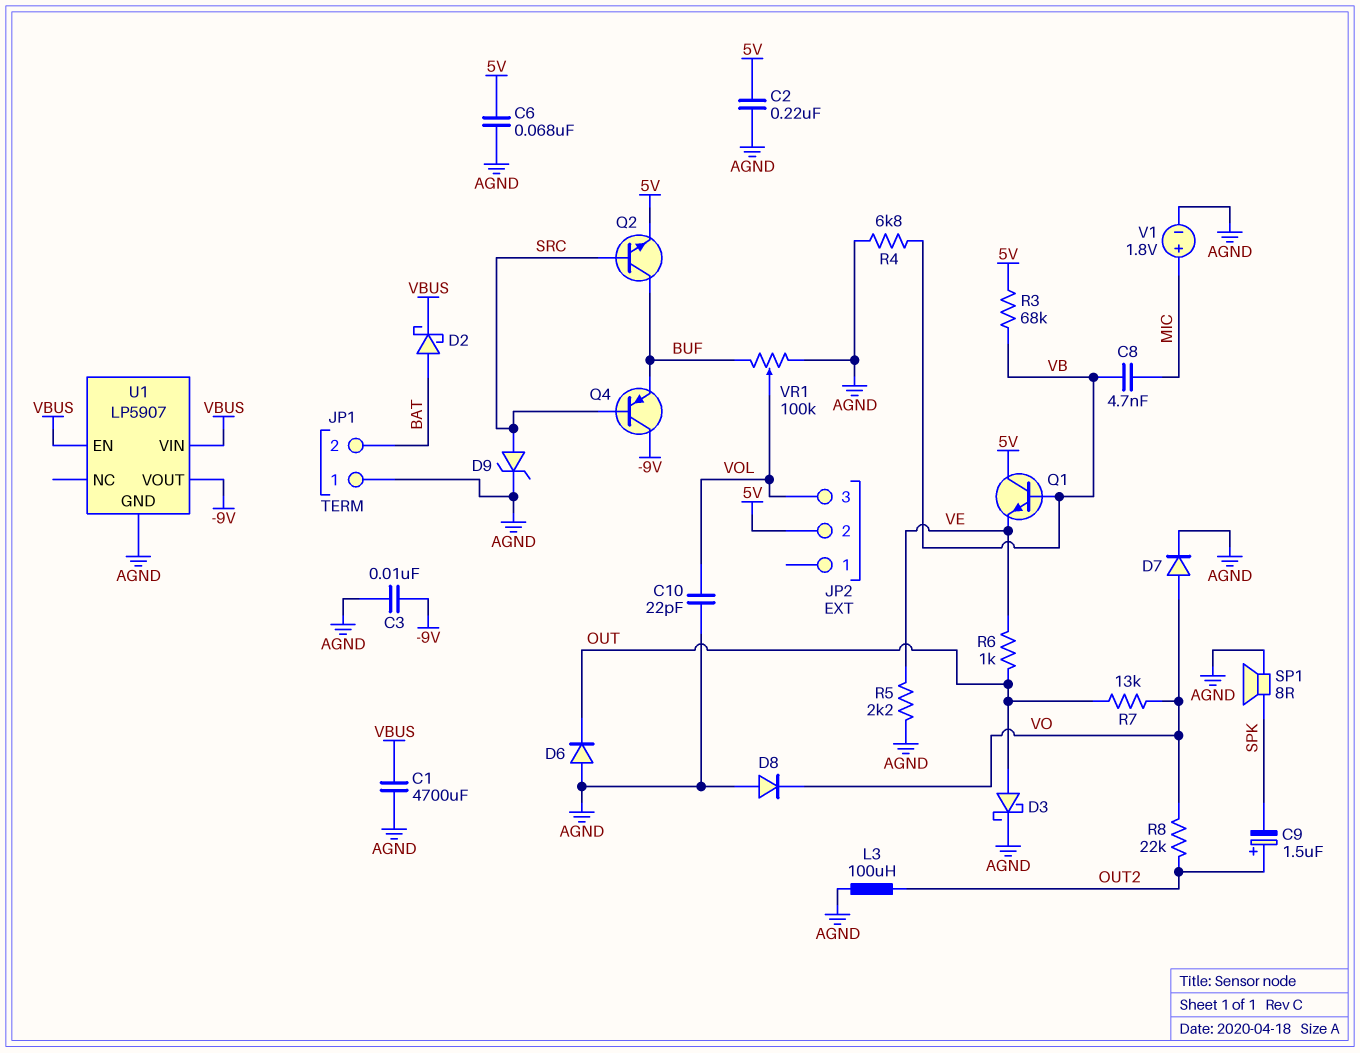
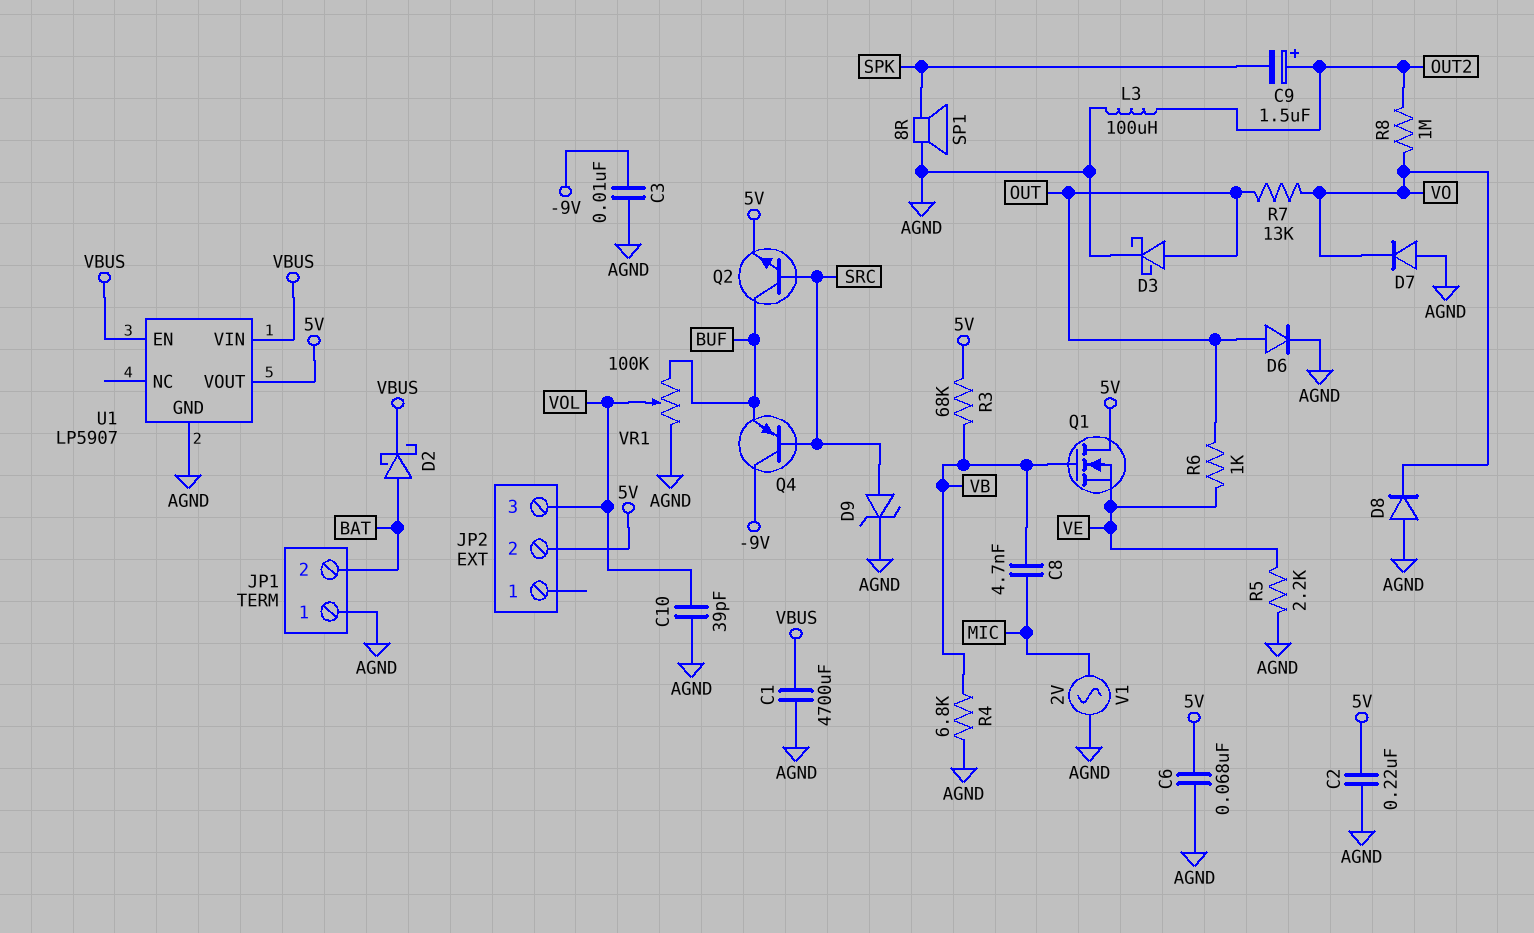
C10: 22pF (AGND, VOL) -> 39pF (AGND, VOL)
D6: diode (A AGND, K OUT) -> diode (A OUT, K AGND)
D7: diode (A VO, K AGND) -> diode (A AGND, K VO)
Q1: NPN (B VB, C 5V, E VE) -> NMOS (G VB, D 5V, S VE)
R8: 22k (OUT2, VO) -> 1M (OUT2, VO)
U1 pin VOUT: -9V -> 5V
V1: 1.8V (plus MIC, minus AGND) -> AC 2V (AGND, MIC)

